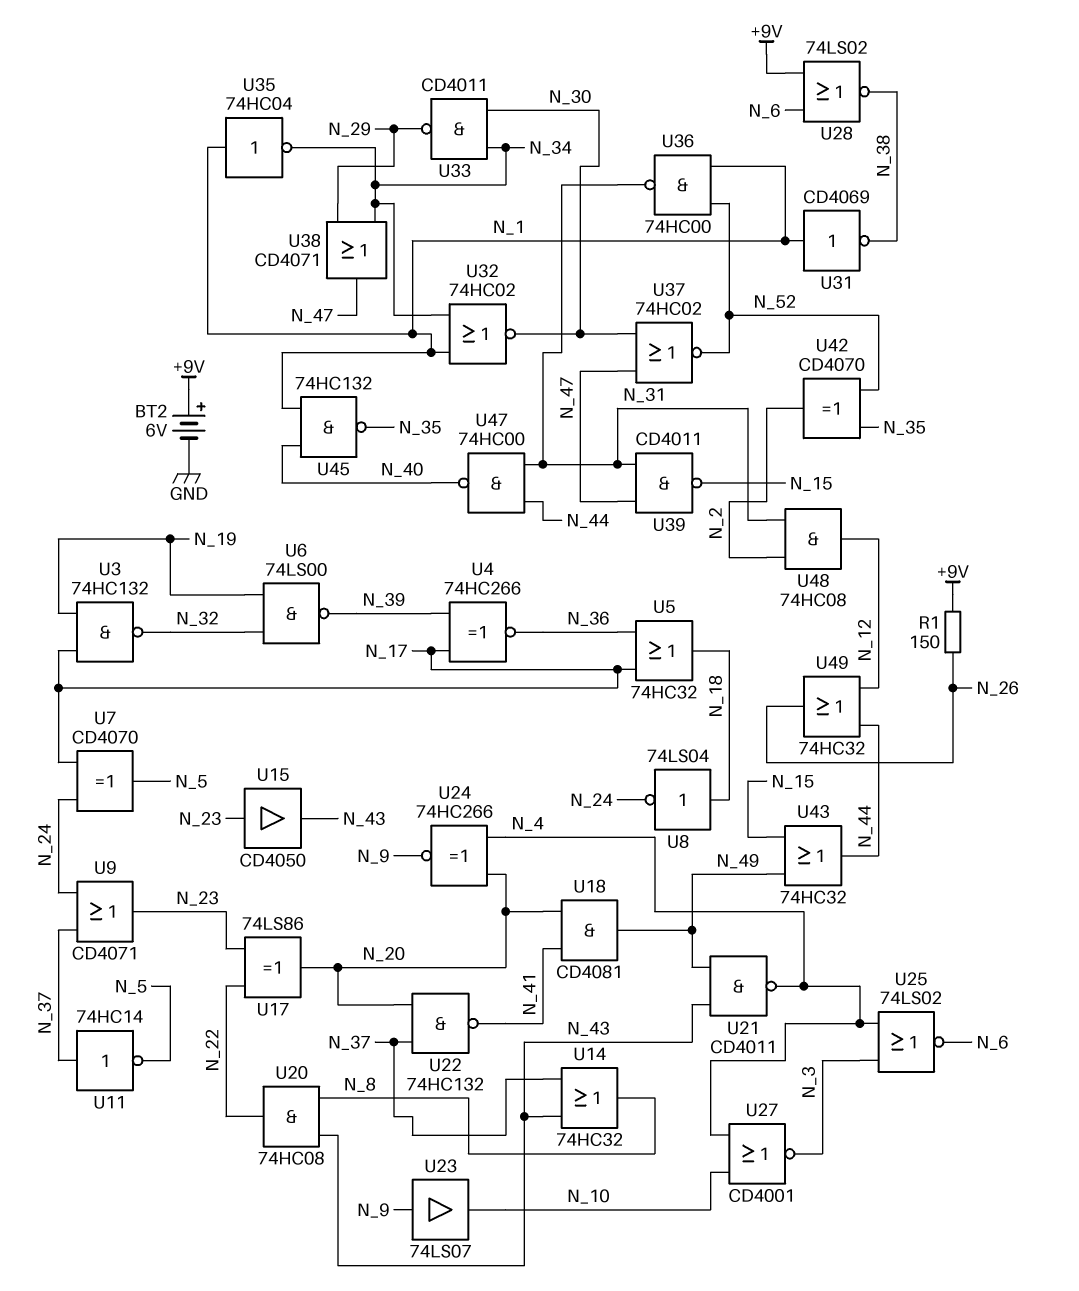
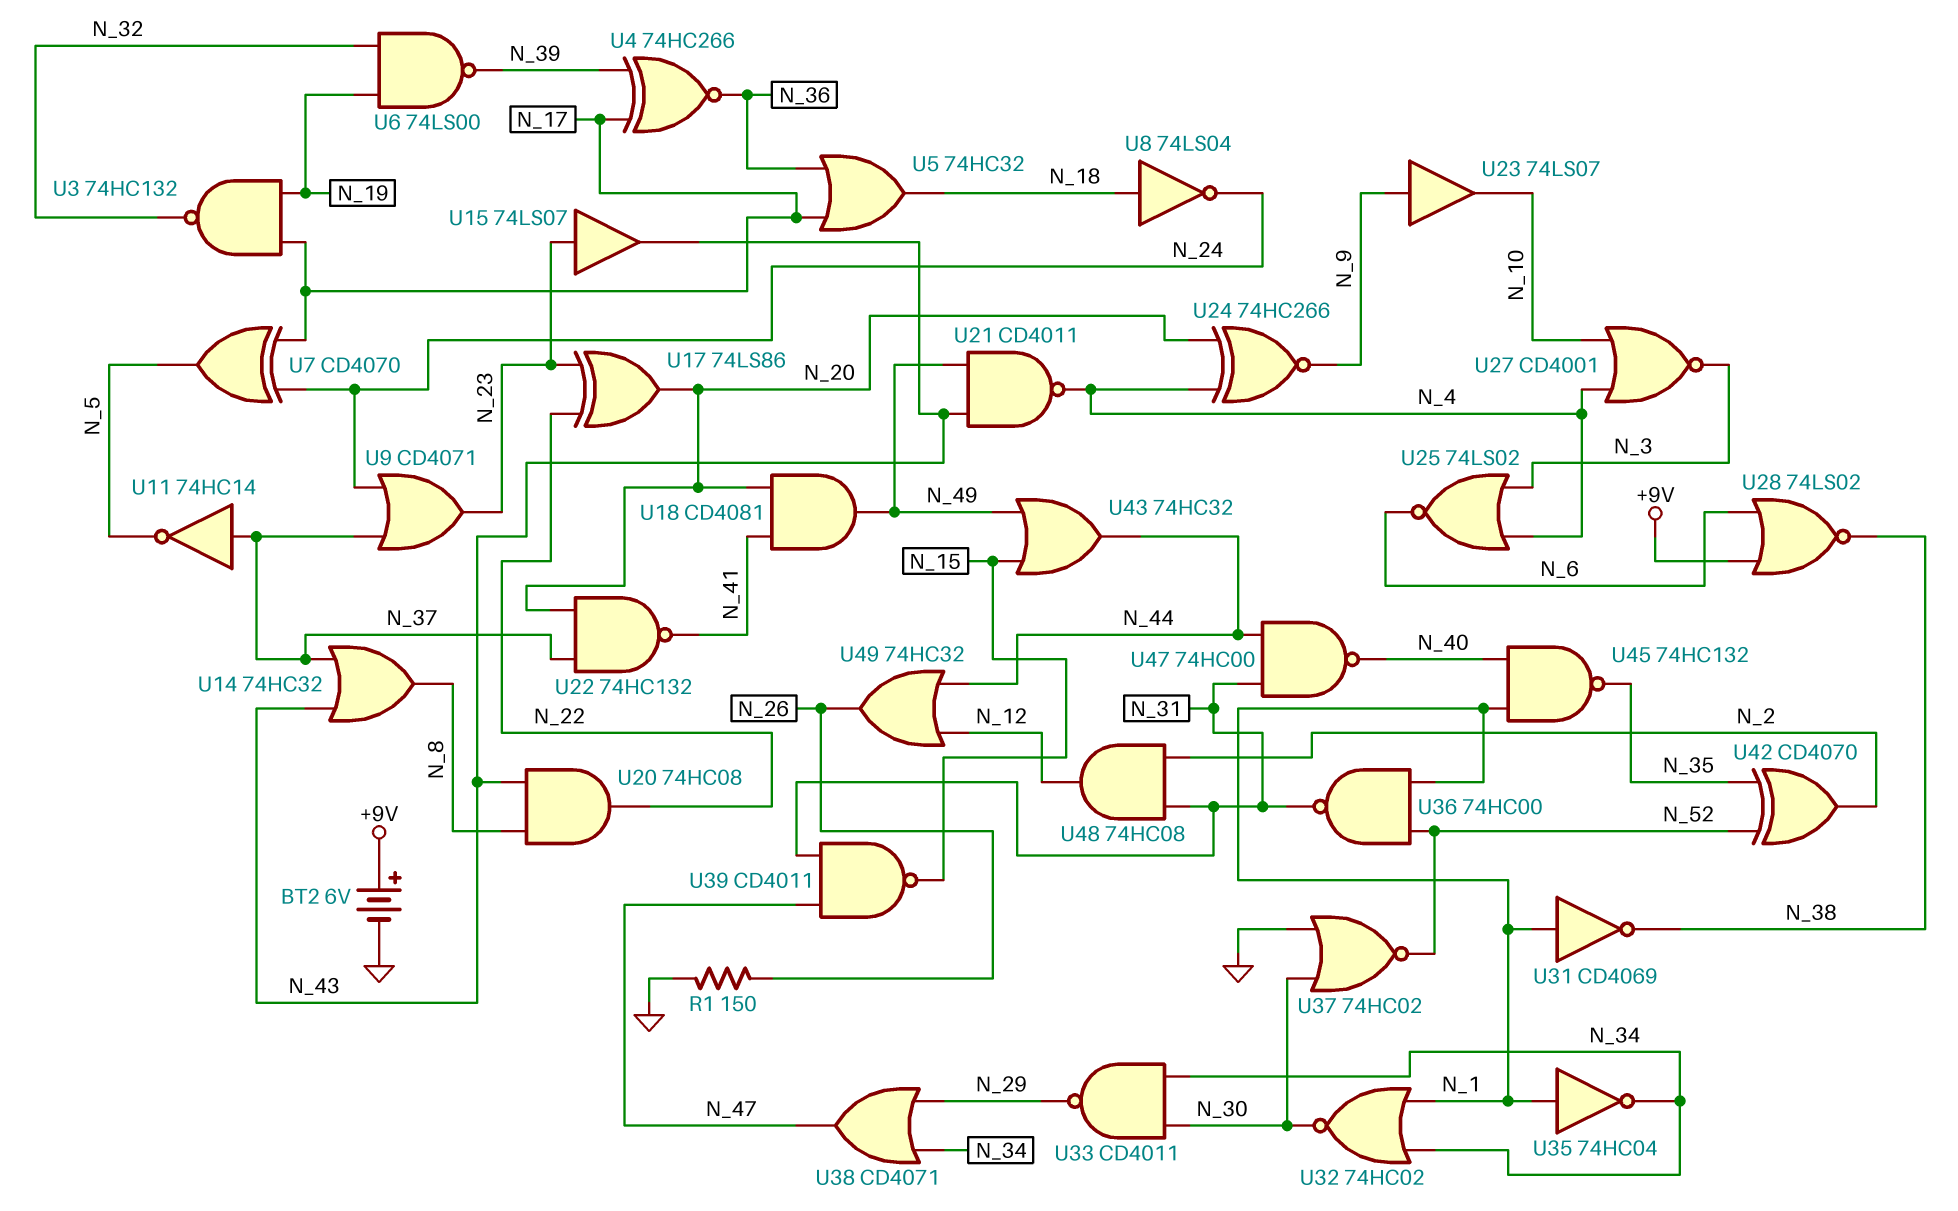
R1: 150 (+9V, N_26) -> 150 (GND, N_26)
U15: buffer CD4050 (in N_23, out N_43) -> buffer 74LS07 (in N_23, out N_43)
U37: NOR 74HC02 (in N_30, in N_47, out N_52) -> NOR 74HC02 (in GND, in N_30, out N_52)

